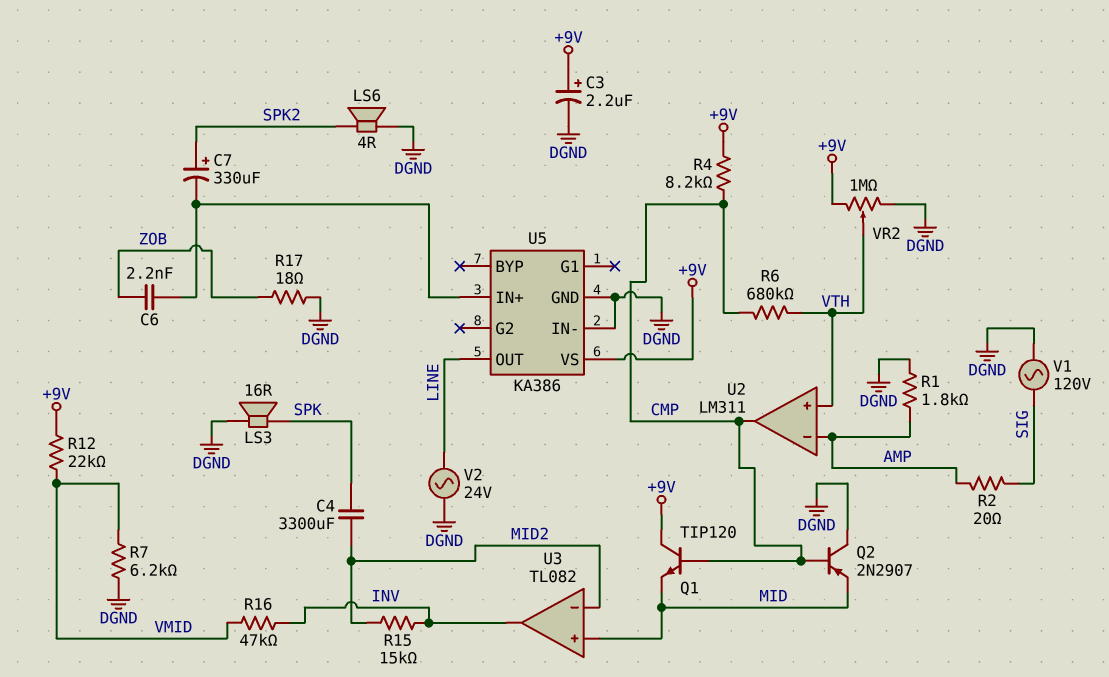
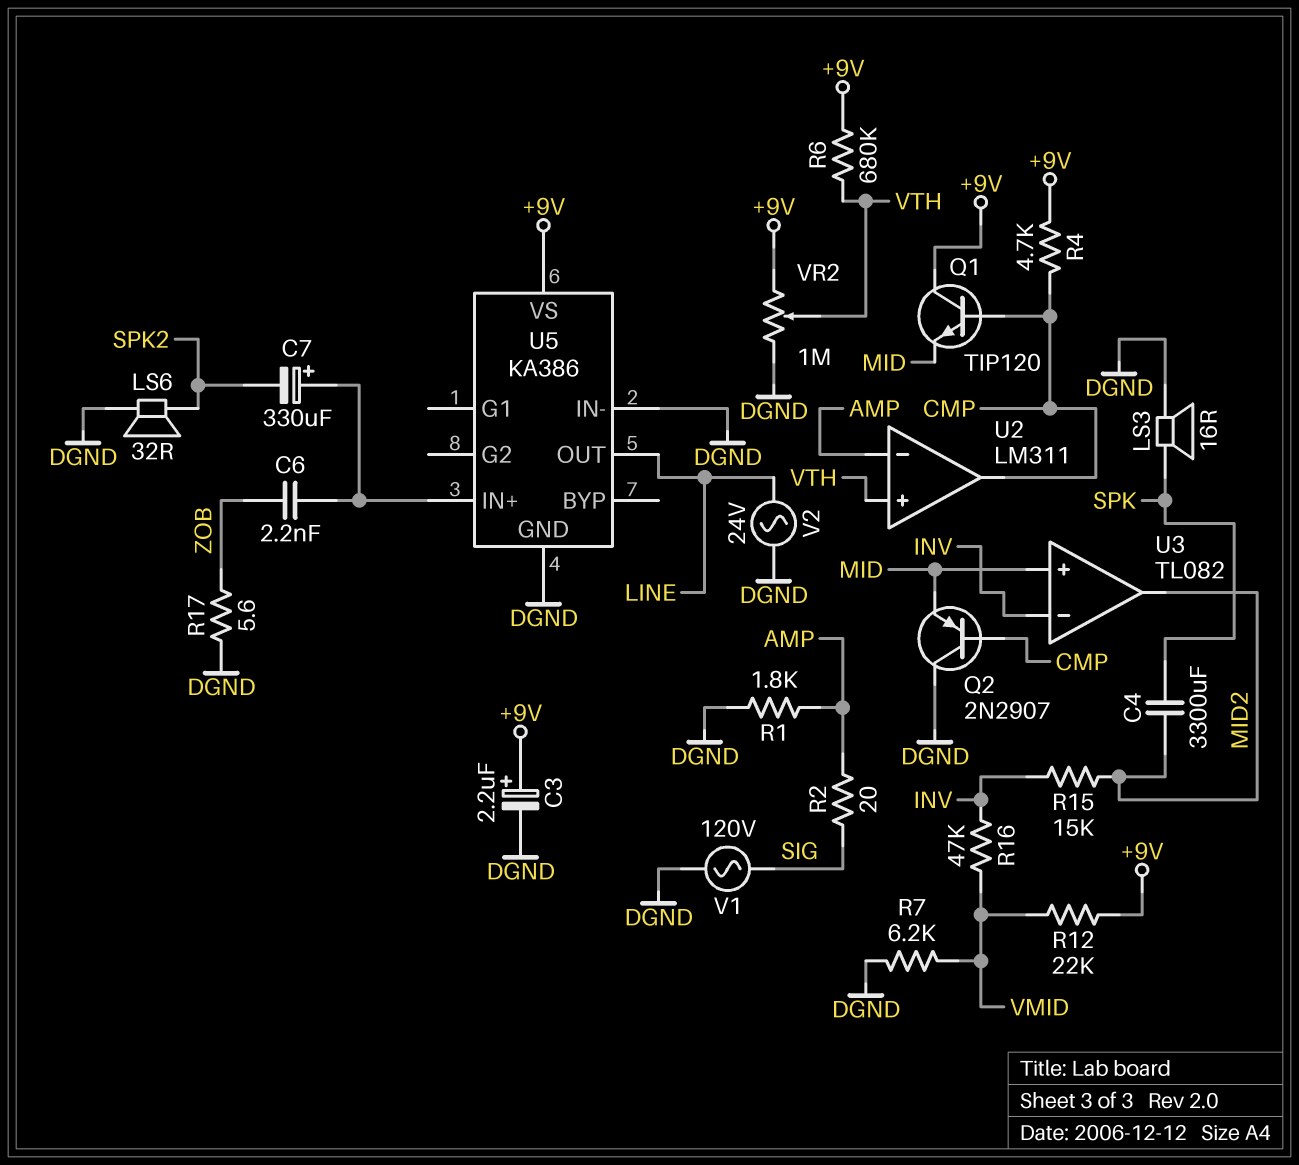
C7: 330uF (plus SPK2, minus U5/IN+) -> 330uF (plus U5/IN+, minus SPK2)
LS6: speaker 4R (DGND, SPK2) -> speaker 32R (DGND, SPK2)
R4: 8.2k (+9V, CMP) -> 4.7k (+9V, CMP)
R6: 680k (CMP, VTH) -> 680k (+9V, VTH)
R17: 18 (DGND, ZOB) -> 5.6 (DGND, ZOB)
U3 pin in-: MID2 -> INV
U3 pin out: INV -> MID2

